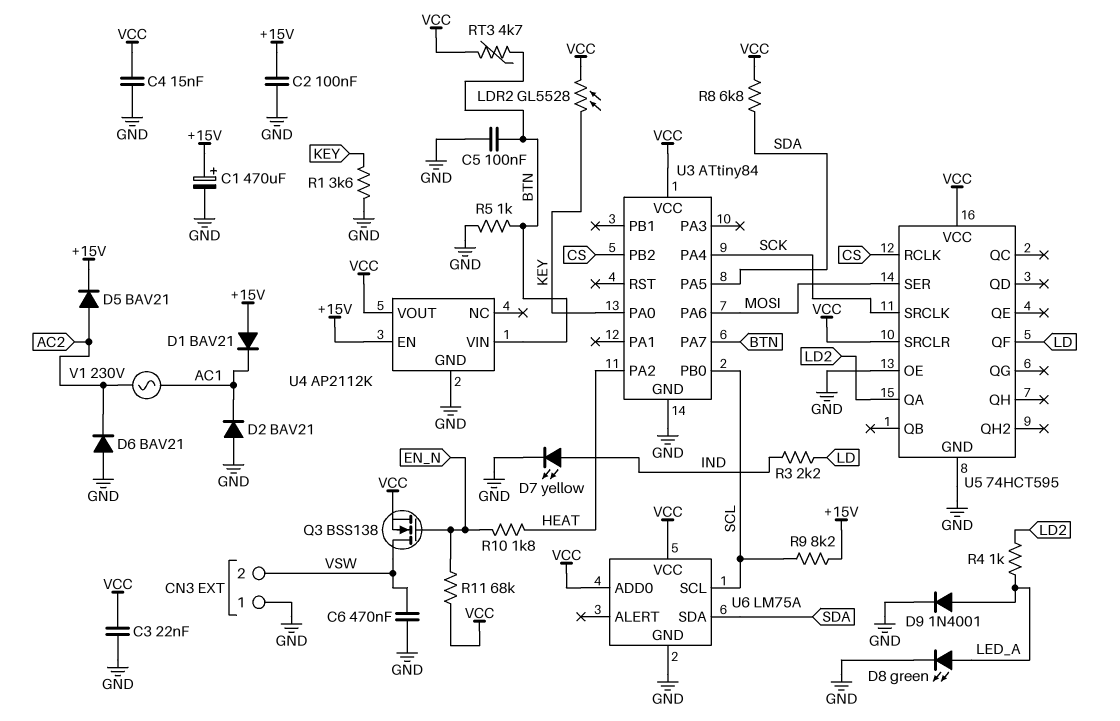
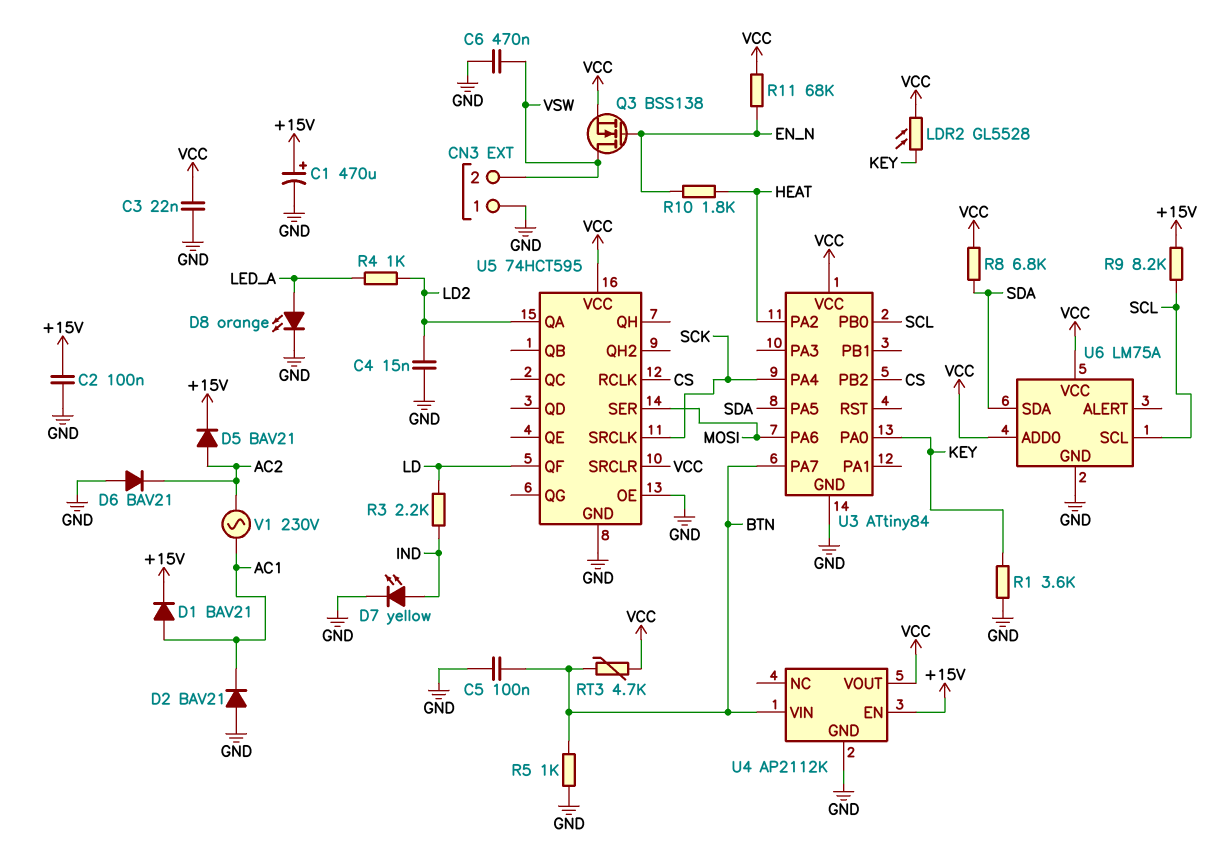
C4: 15nF (GND, VCC) -> 15nF (GND, LD2)
D1: diode BAV21 (A +15V, K AC1) -> diode BAV21 (A AC1, K +15V)
D8: LED green (A LED_A, K GND) -> LED orange (A LED_A, K GND)
D9: diode 1N4001 (A LED_A, K GND) -> none

